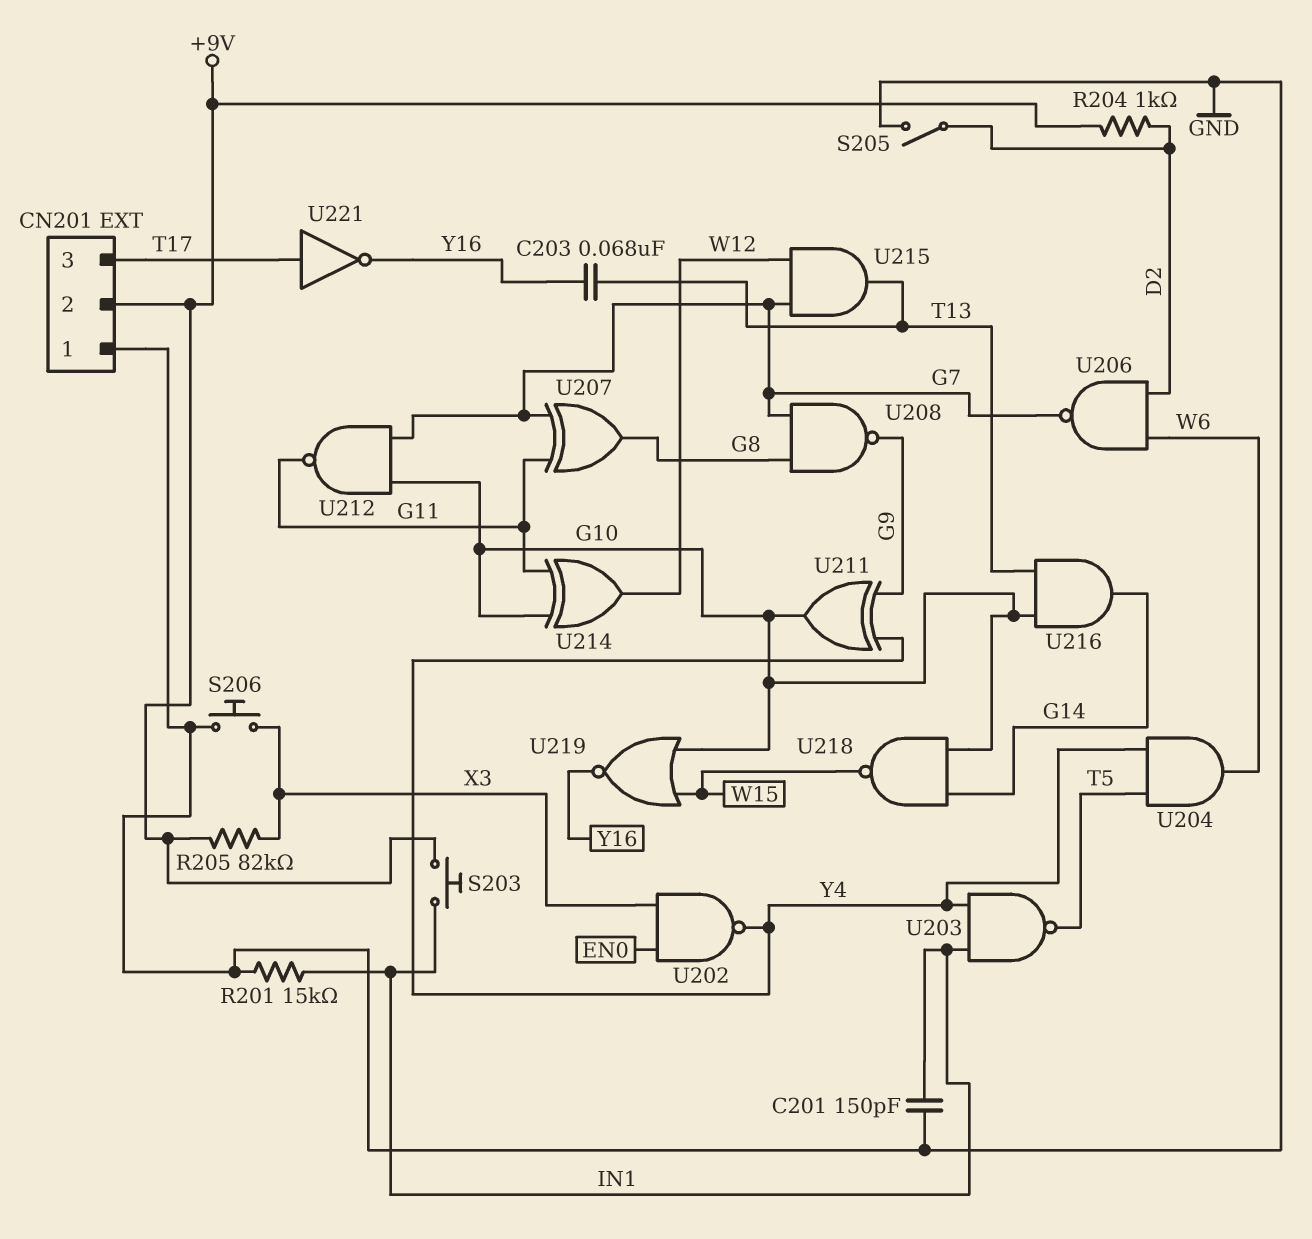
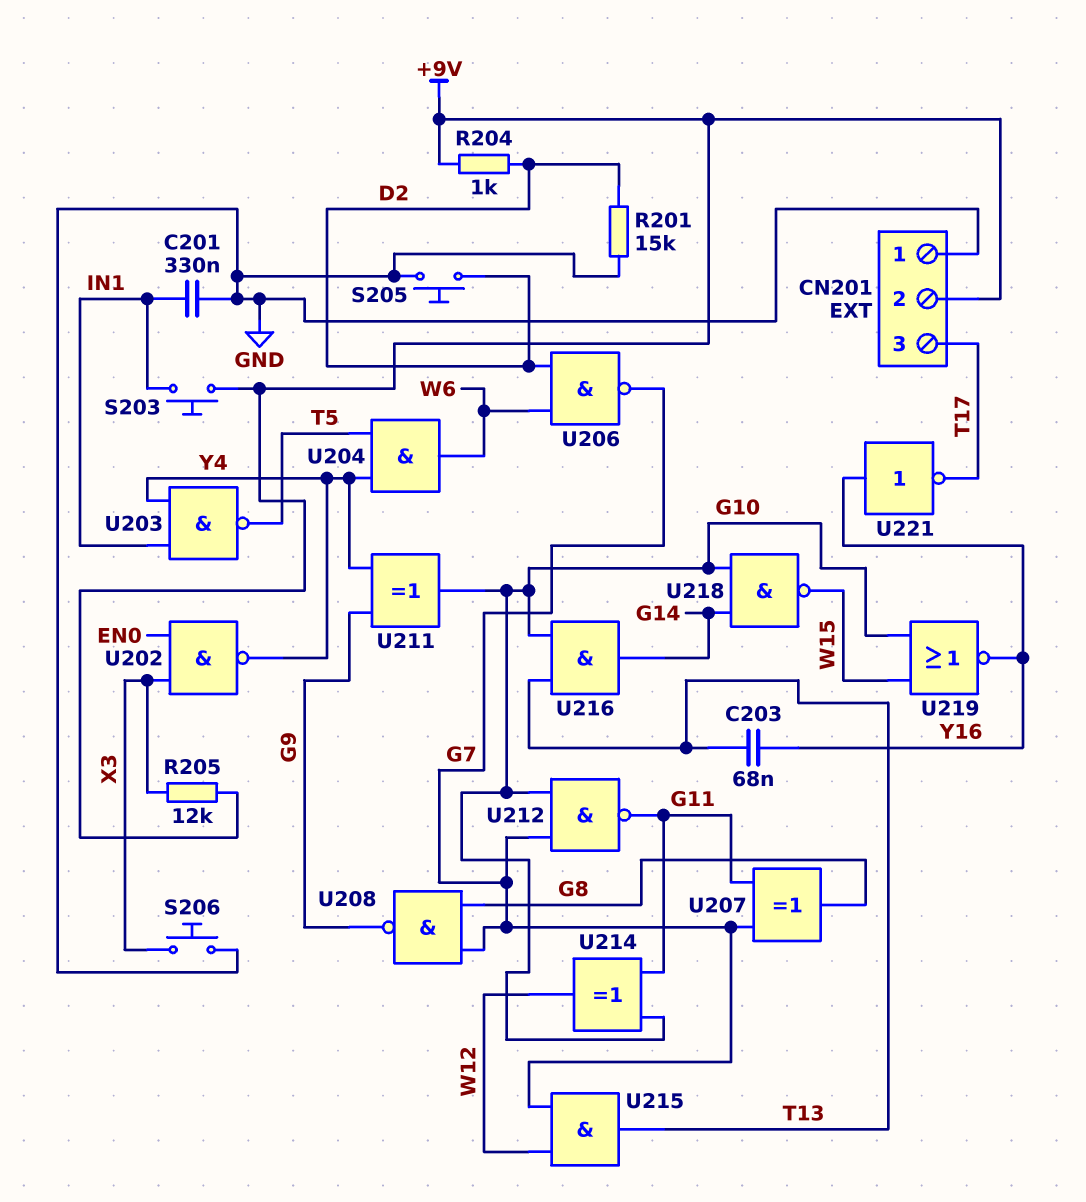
C201: 150pF (GND, IN1) -> 330nF (GND, IN1)
R201: 15k (GND, IN1) -> 15k (D2, GND)
R205: 82k (+9V, X3) -> 12k (+9V, X3)
S205: switch (D2, GND) -> button (D2, GND)
U221: NOT (in T17, out Y16) -> NOT (in Y16, out T17)

